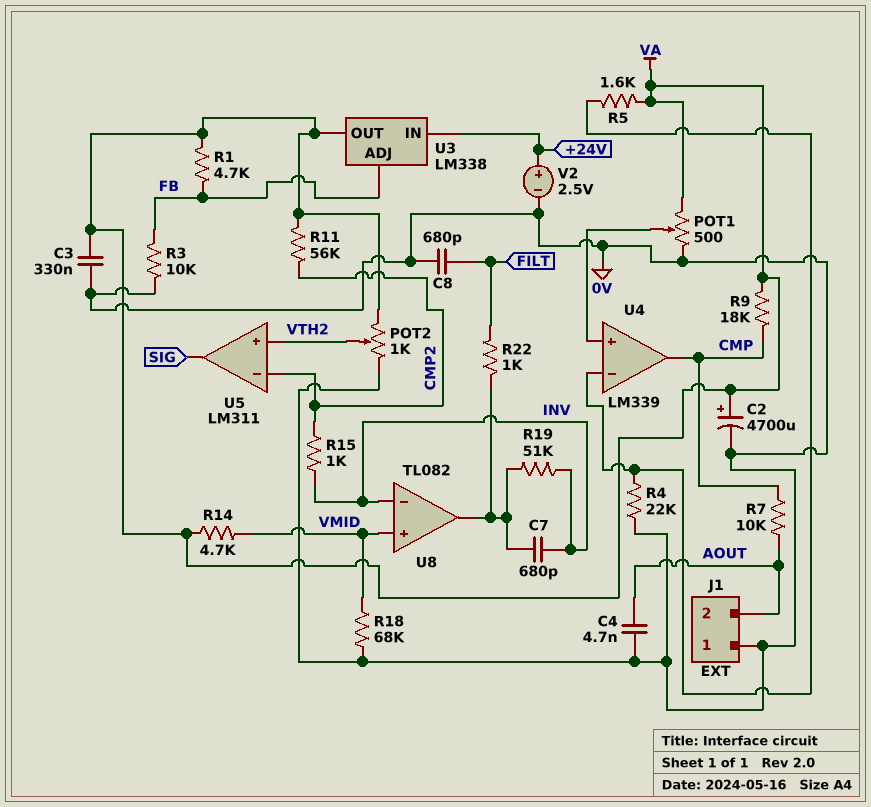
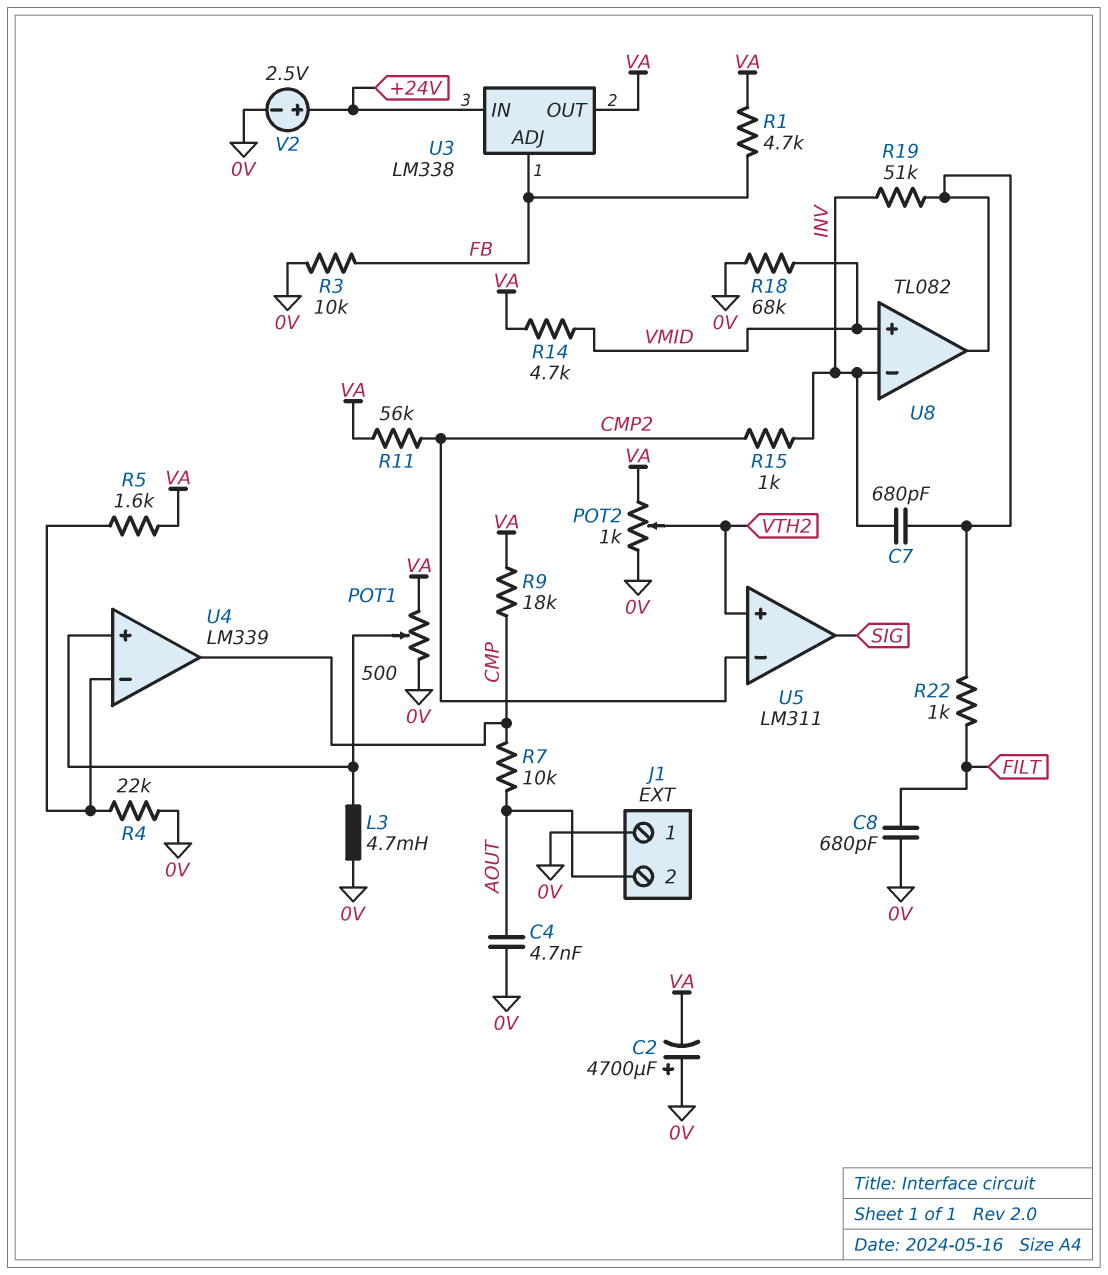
C2: 4700uF (plus VA, minus 0V) -> 4700uF (plus 0V, minus VA)
C3: 330nF (0V, VA) -> none
L3: none -> 4.7mH (0V, U4/in+)

